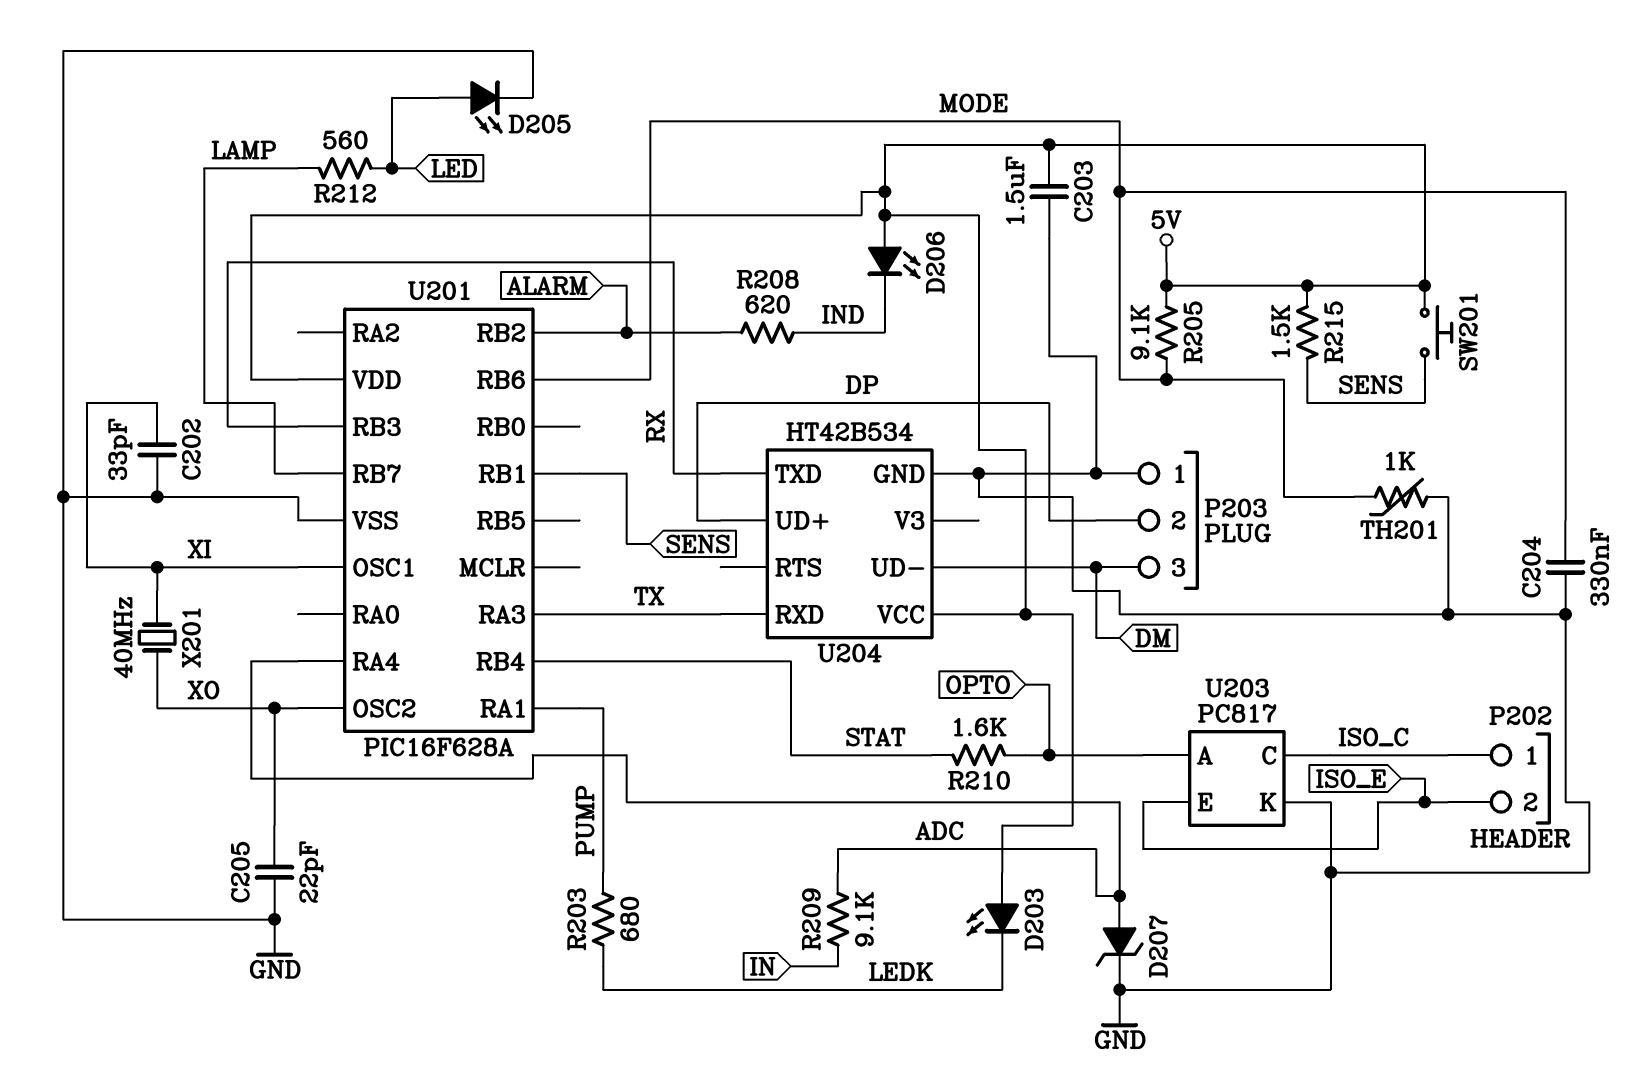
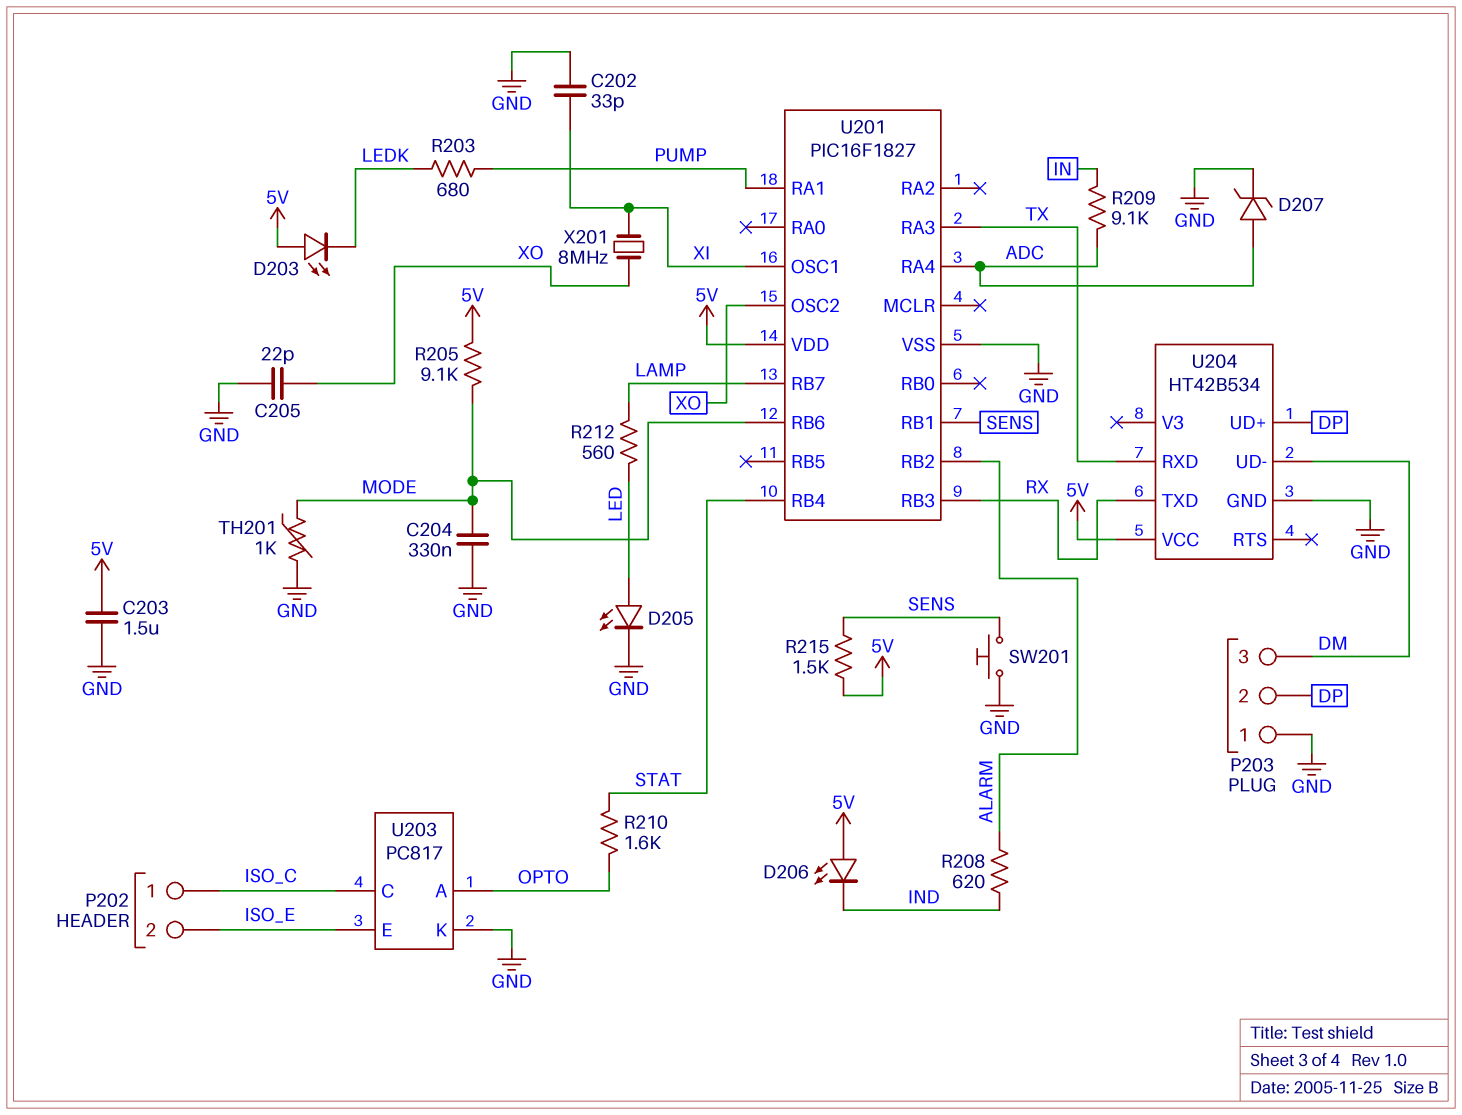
SW201: button (5V, SENS) -> button (GND, SENS)
U201: PIC16F628A -> PIC16F1827
X201: 40MHz (XI, XO) -> 8MHz (XI, XO)

